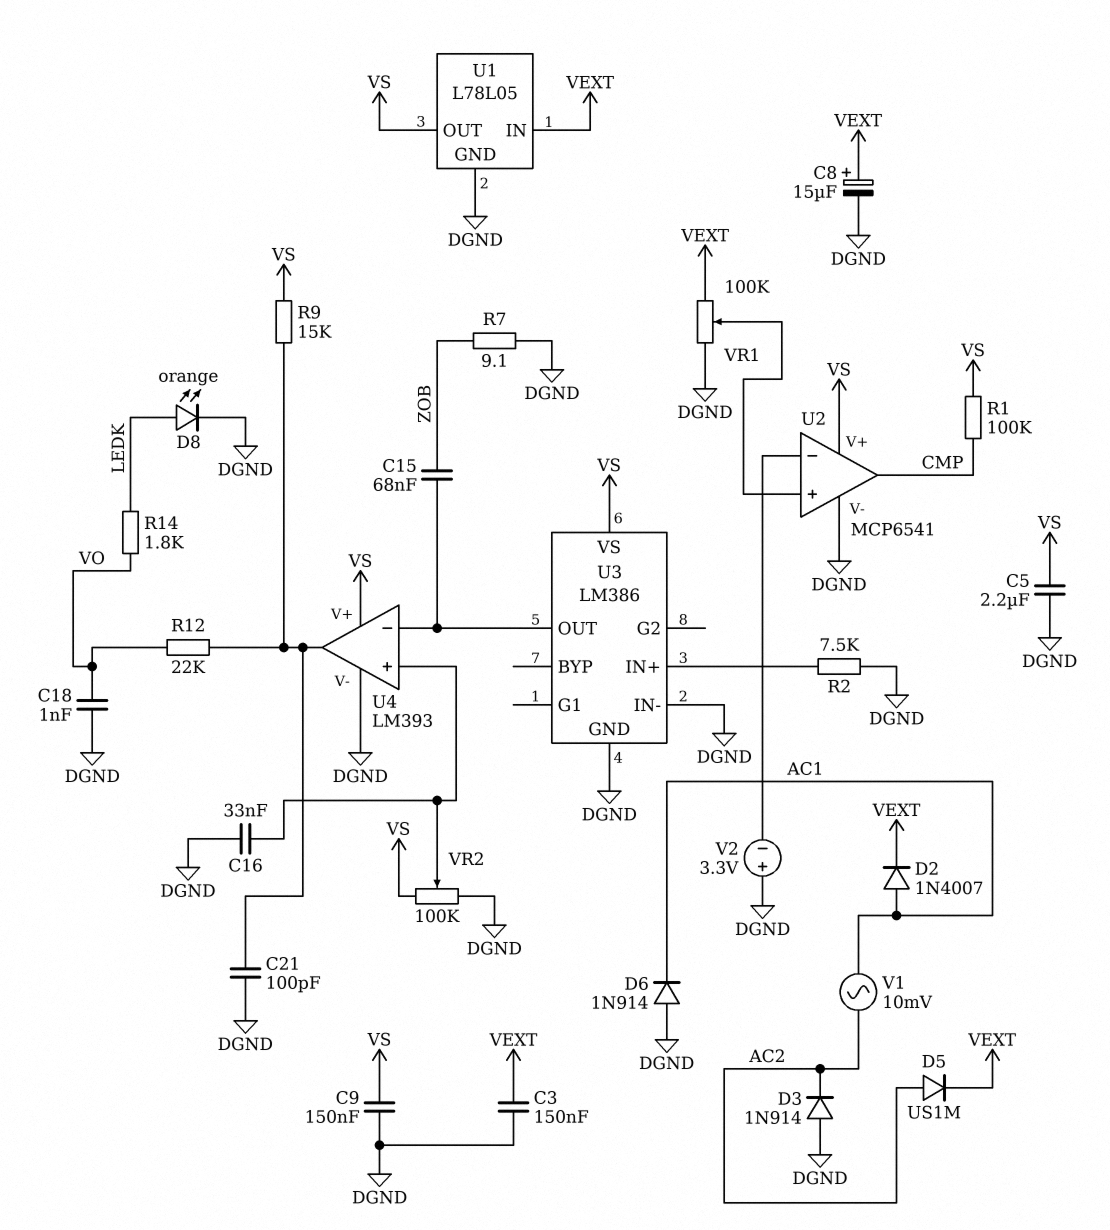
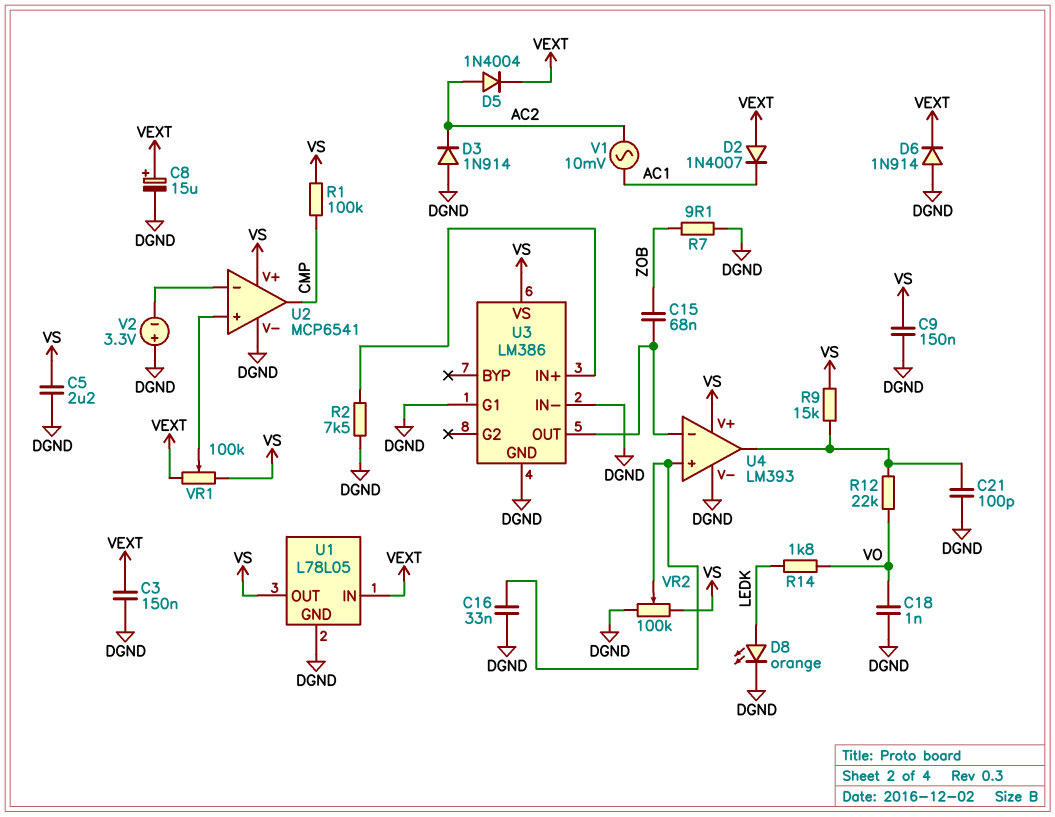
D2: diode 1N4007 (A AC1, K VEXT) -> diode 1N4007 (A VEXT, K AC1)
D5: diode US1M (A AC2, K VEXT) -> diode 1N4004 (A AC2, K VEXT)
D6: diode 1N914 (A DGND, K AC1) -> diode 1N914 (A DGND, K VEXT)
U3 pin G1: none -> DGND
VR1: 100k (DGND, VEXT, wiper U2/in+) -> 100k (VEXT, VS, wiper U2/in+)

